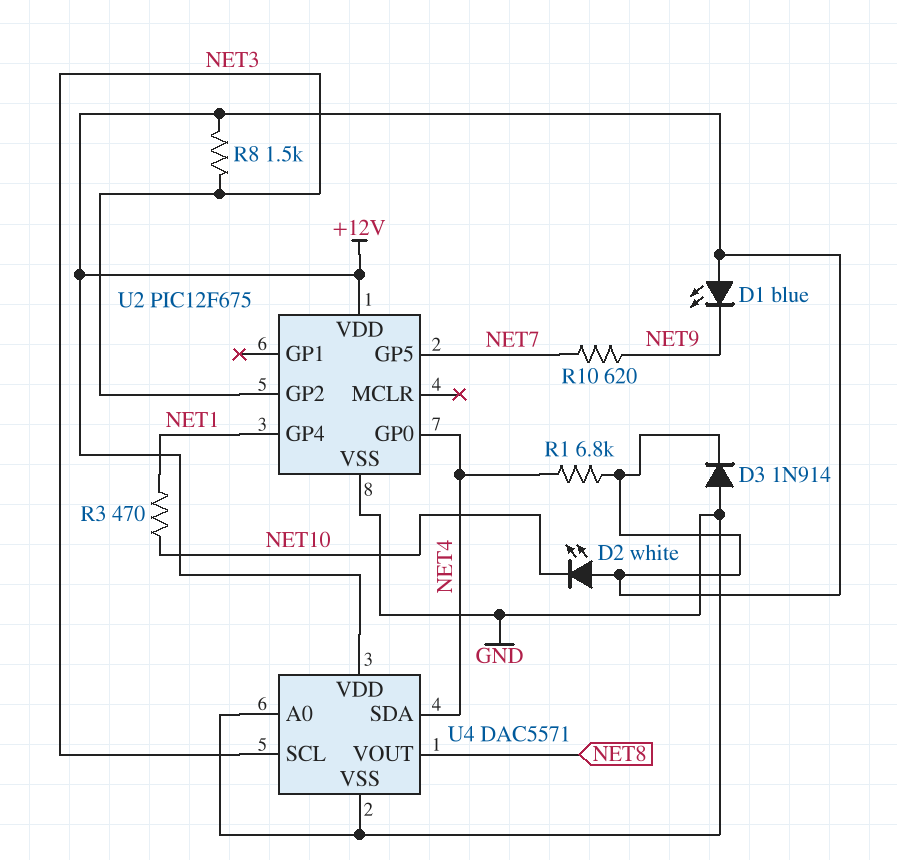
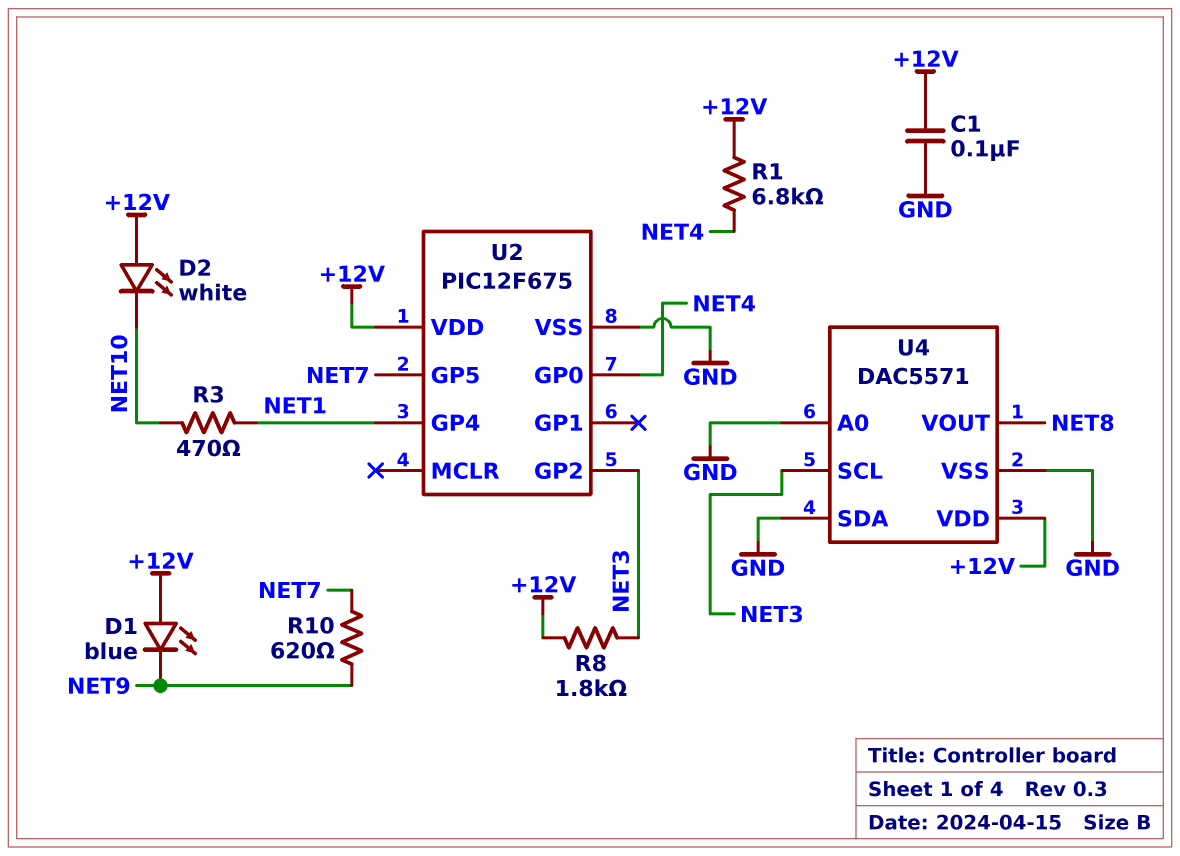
C1: none -> 100nF (+12V, GND)
D3: diode 1N914 (A GND, K +12V) -> none
R8: 1.5k (+12V, NET3) -> 1.8k (+12V, NET3)
U4 pin SDA: NET4 -> GND

